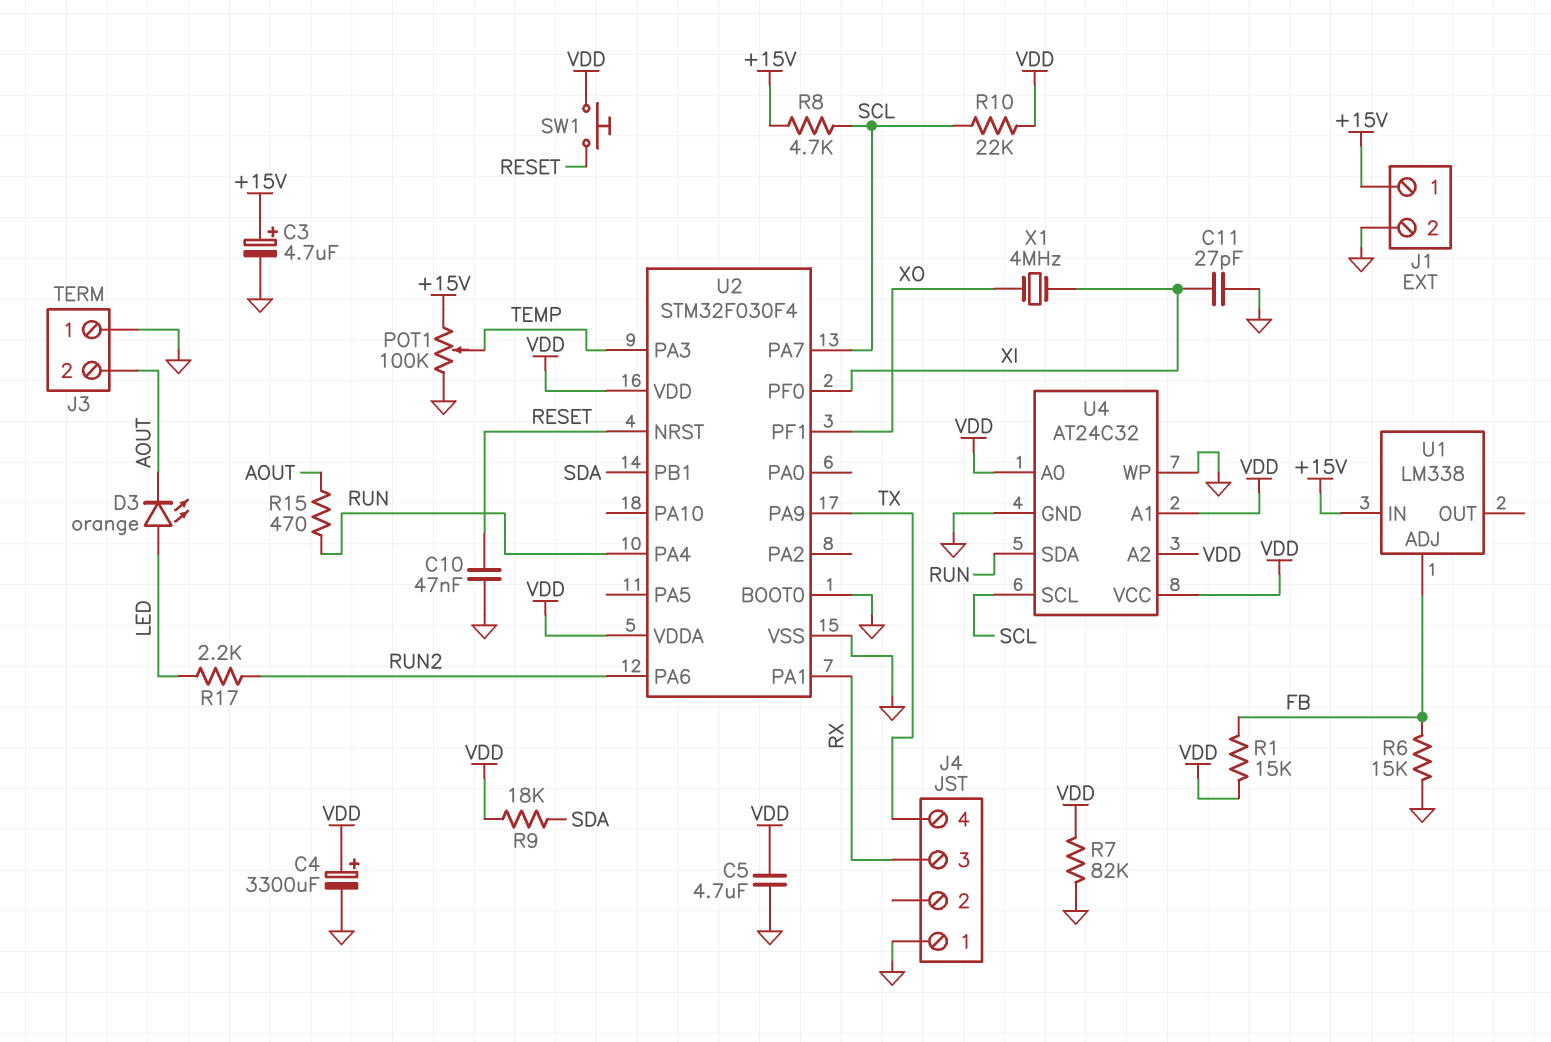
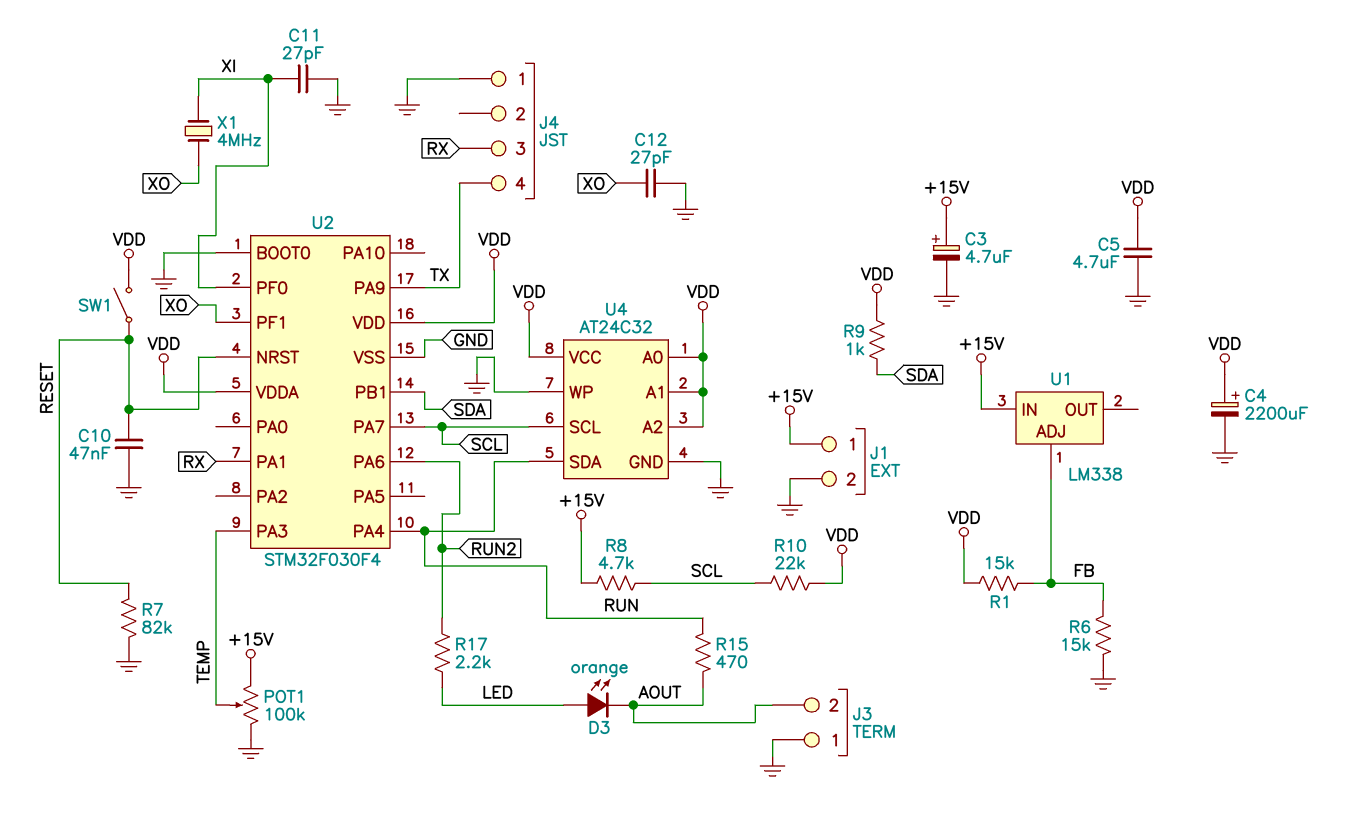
C4: 3300uF (plus VDD, minus GND) -> 2200uF (plus VDD, minus GND)
C12: none -> 27pF (GND, XO)
R7: 82k (GND, VDD) -> 82k (GND, RESET)
R9: 18k (SDA, VDD) -> 1k (SDA, VDD)
SW1: button (RESET, VDD) -> switch (RESET, VDD)

